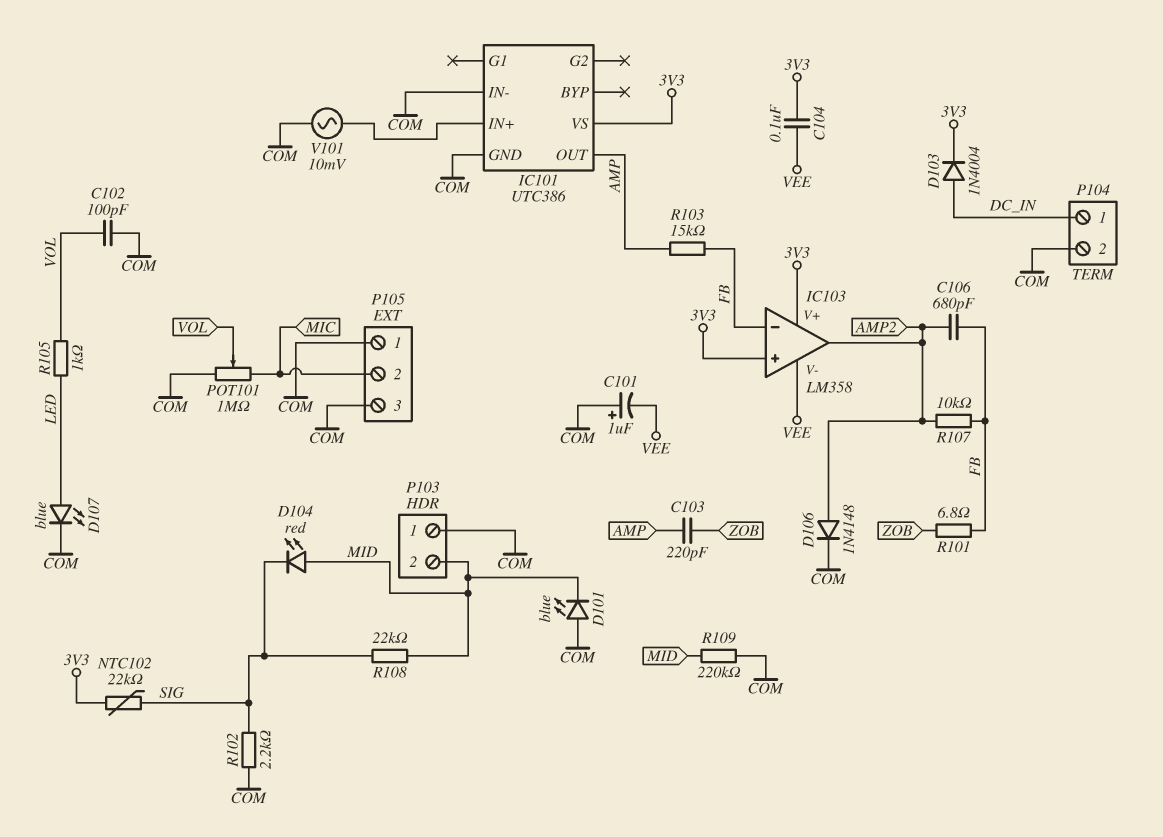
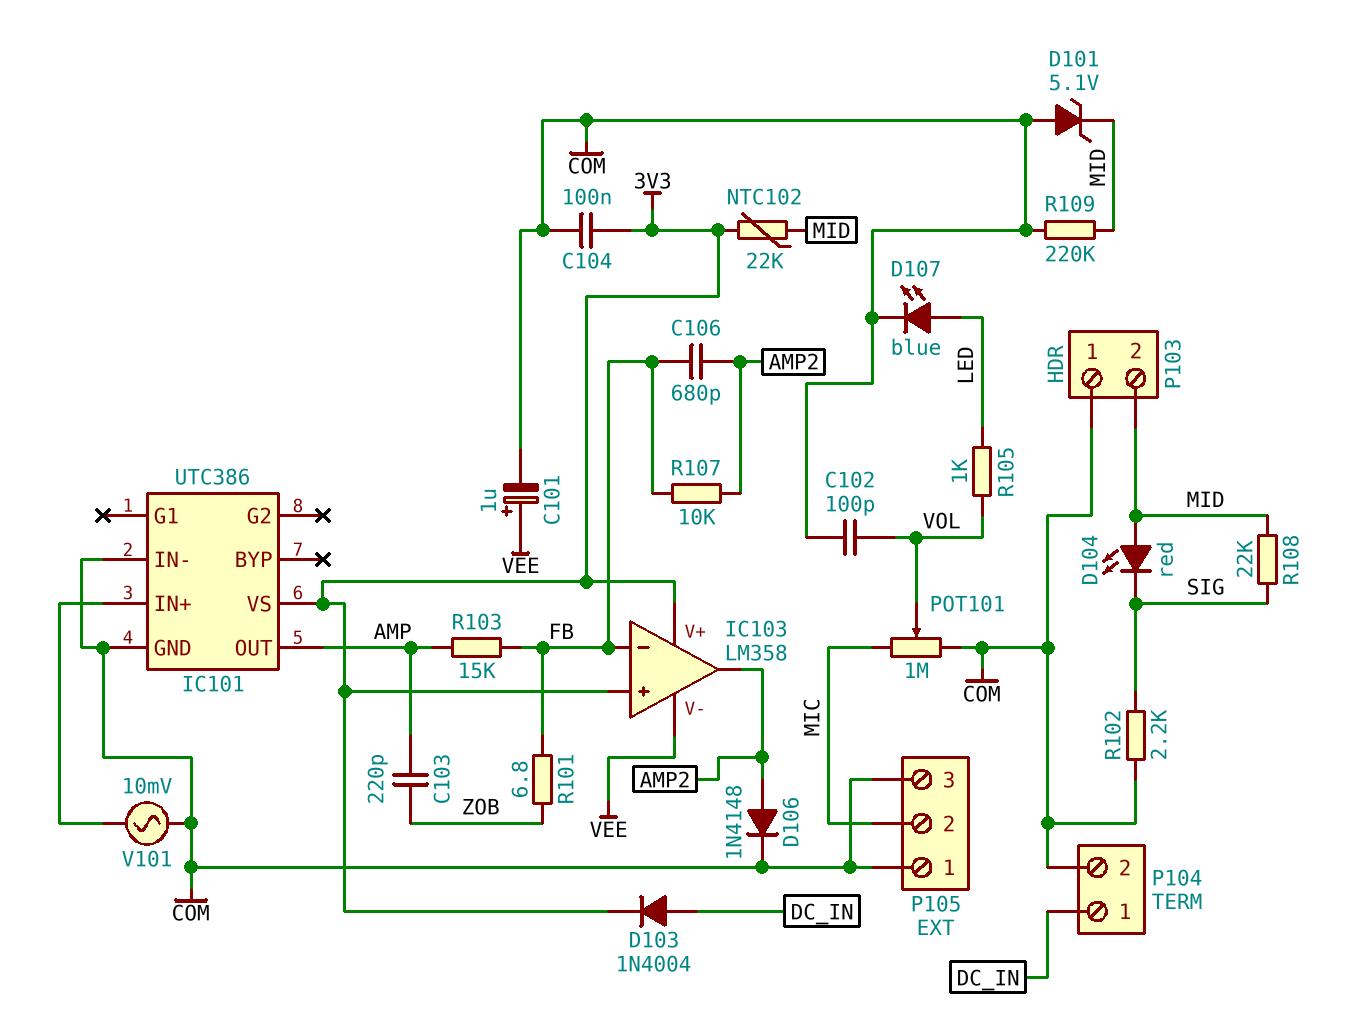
C101: 1uF (plus COM, minus VEE) -> 1uF (plus VEE, minus COM)
C104: 100nF (3V3, VEE) -> 100nF (3V3, COM)
D101: LED blue (A COM, K MID) -> zener 5.1V (A COM, K MID)
NTC102: 22k (3V3, SIG) -> 22k (3V3, MID)

